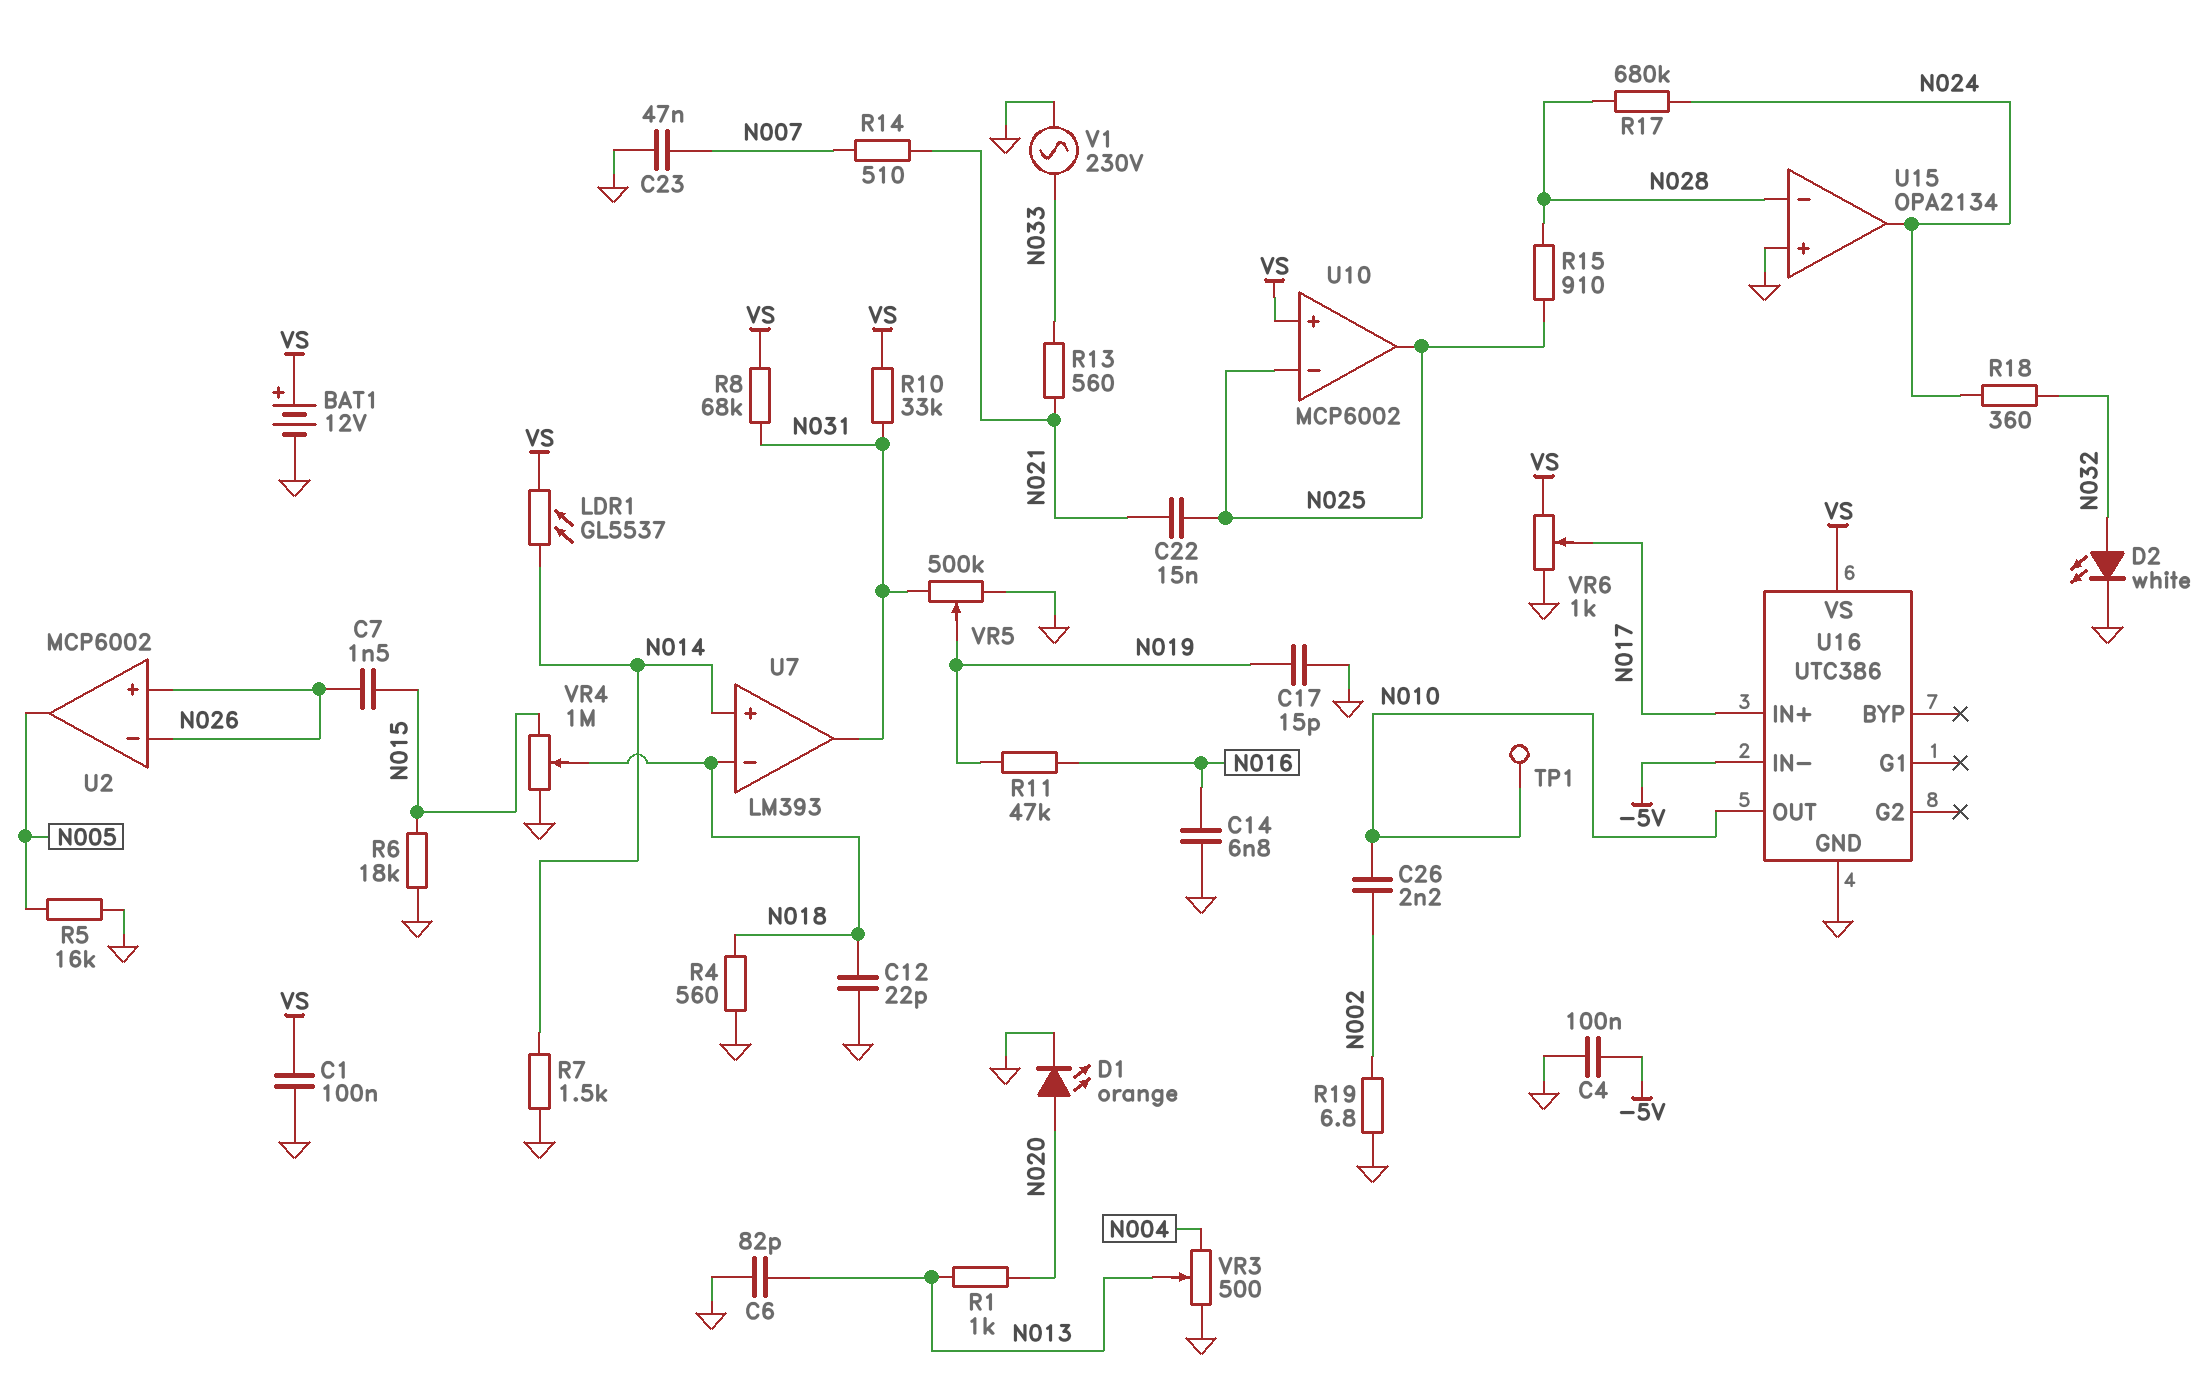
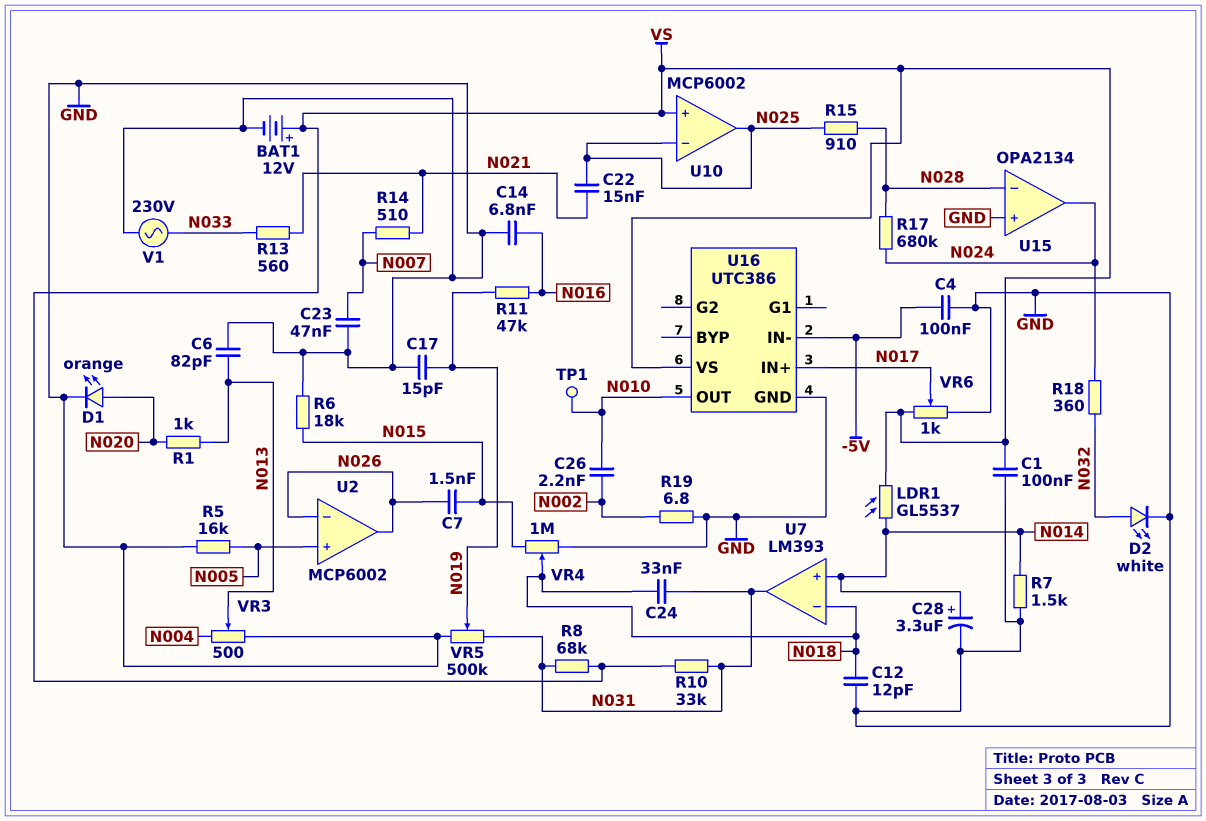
C12: 22pF (GND, N018) -> 12pF (GND, N018)
C24: none -> 33nF (N018, N031)
C28: none -> 3.3uF (plus N014, minus GND)
R4: 560 (GND, N018) -> none
U2 pin in+: N026 -> N005
U2 pin out: N005 -> N026

